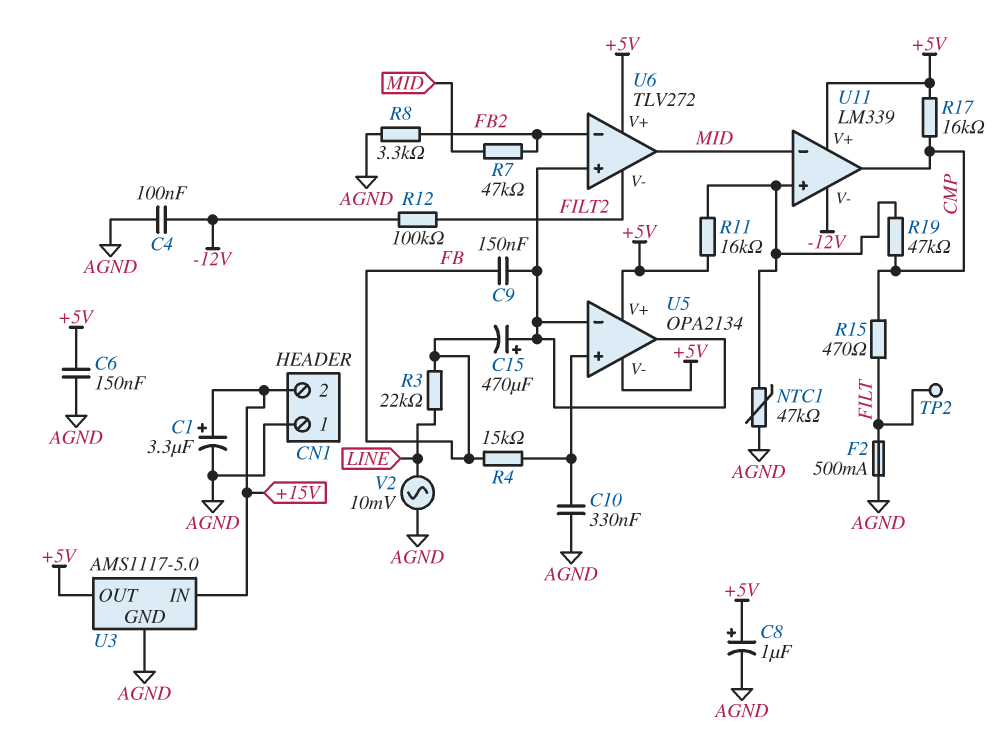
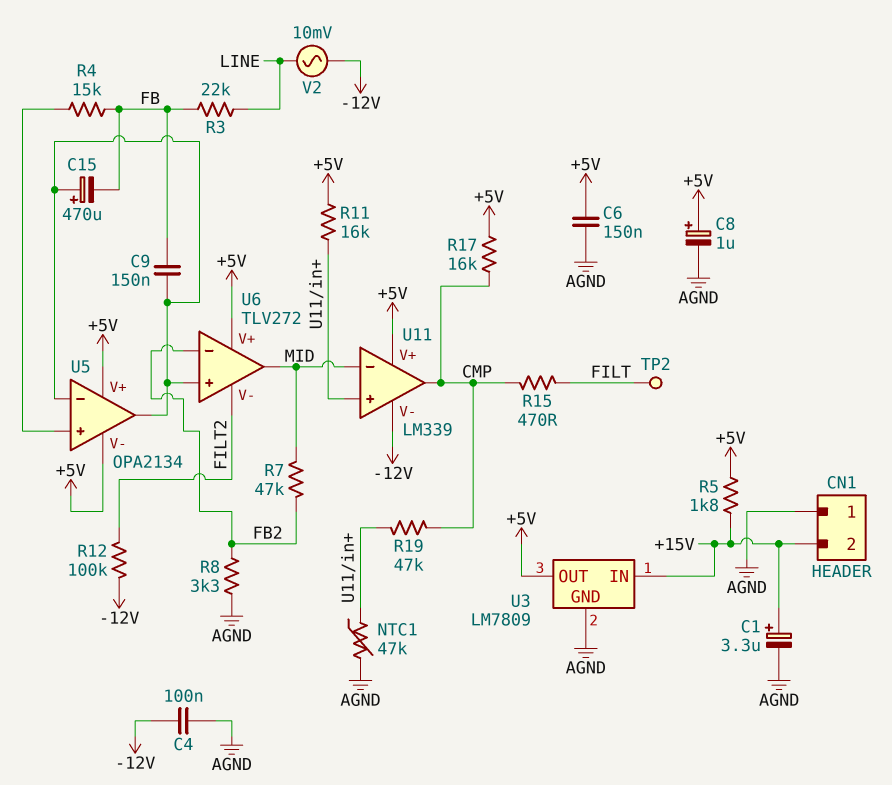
C10: 330nF (AGND, U5/in+) -> none
F2: 500mA (AGND, FILT) -> none
R5: none -> 1.8k (+5V, +15V)
U3: AMS1117-5.0 -> LM7809
V2: AC 10mV (AGND, LINE) -> AC 10mV (-12V, LINE)

